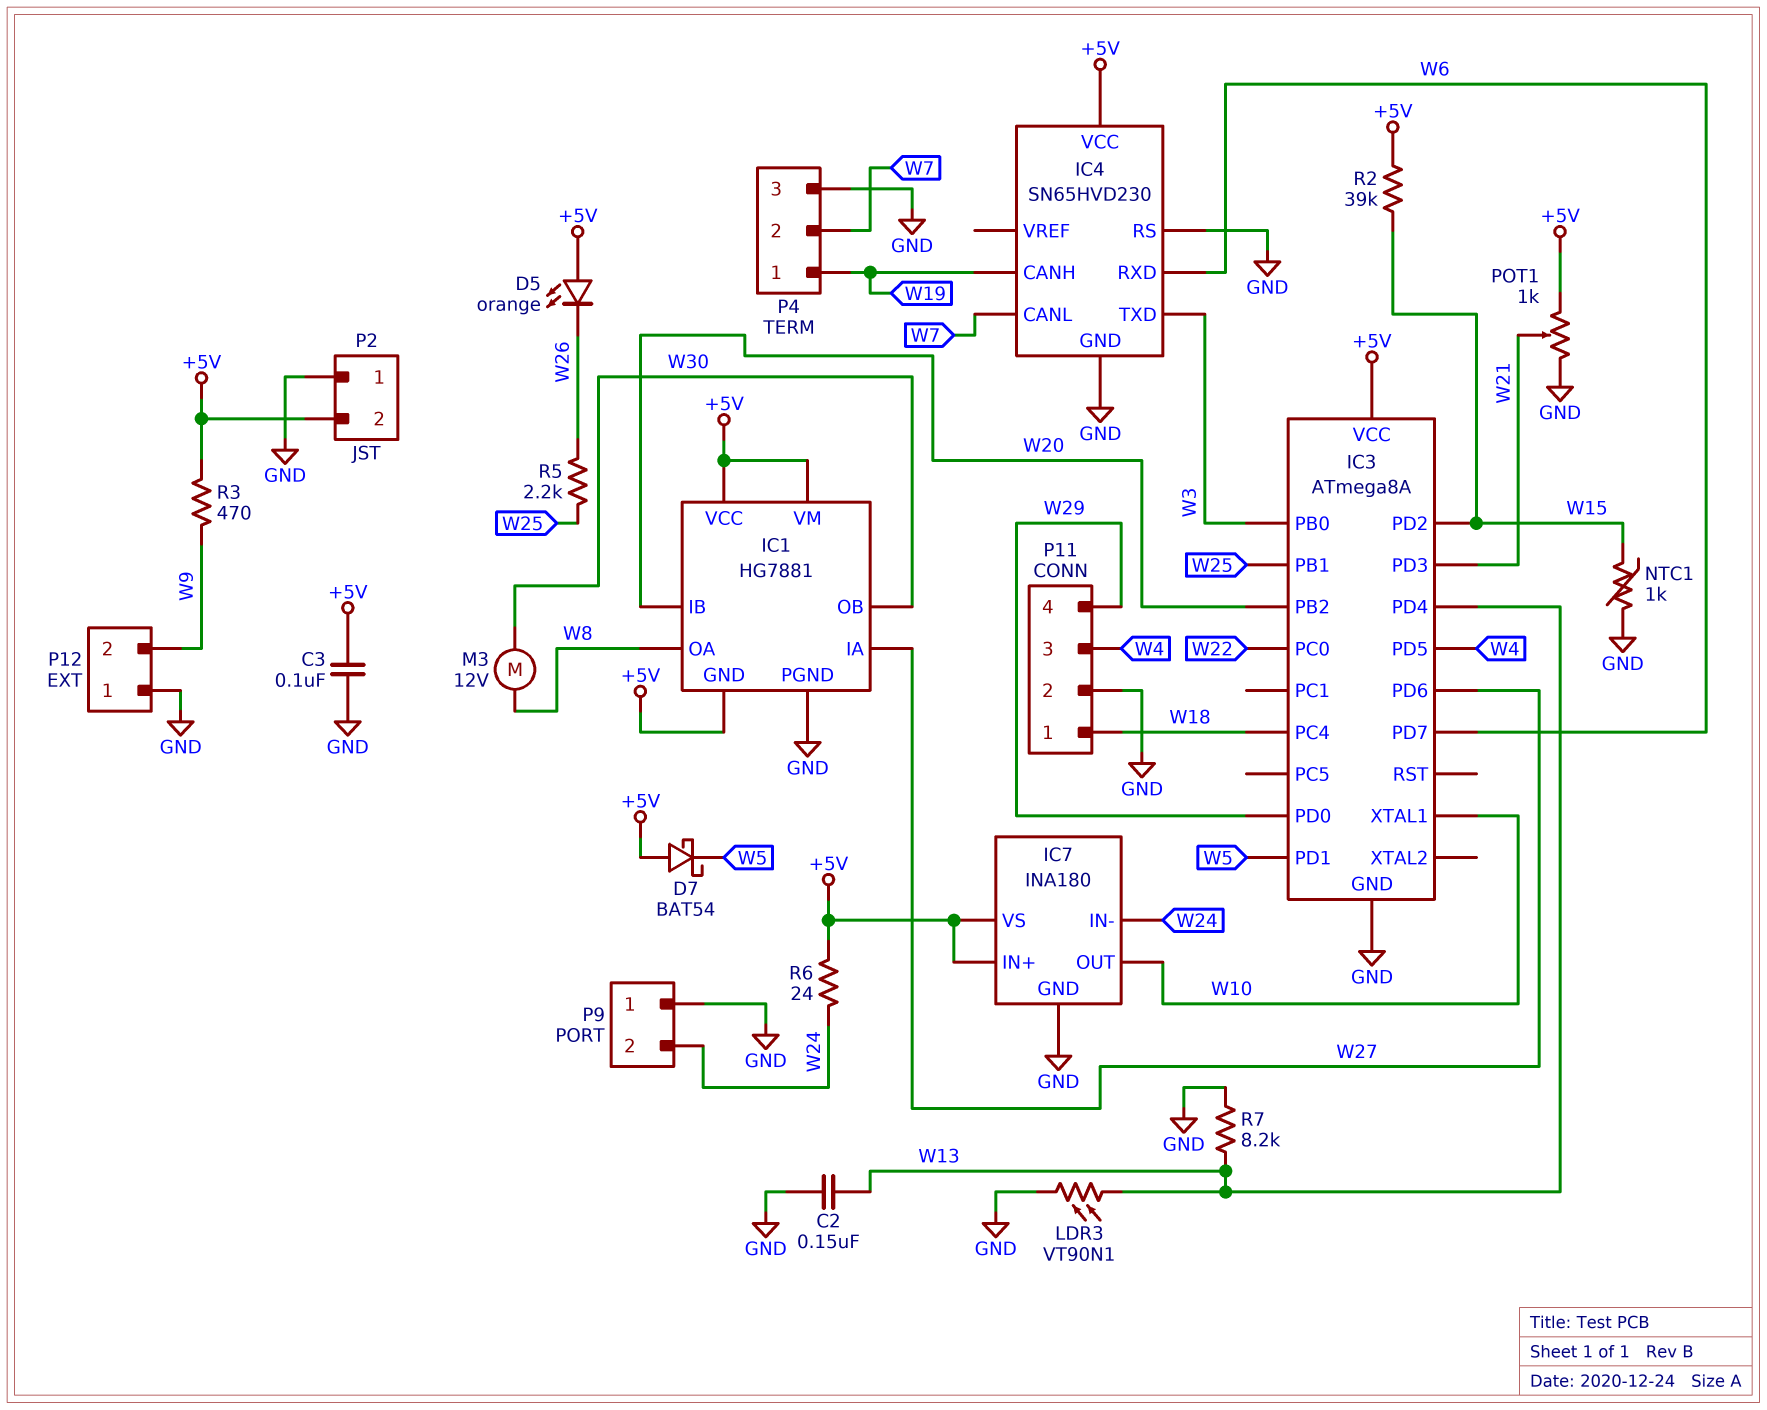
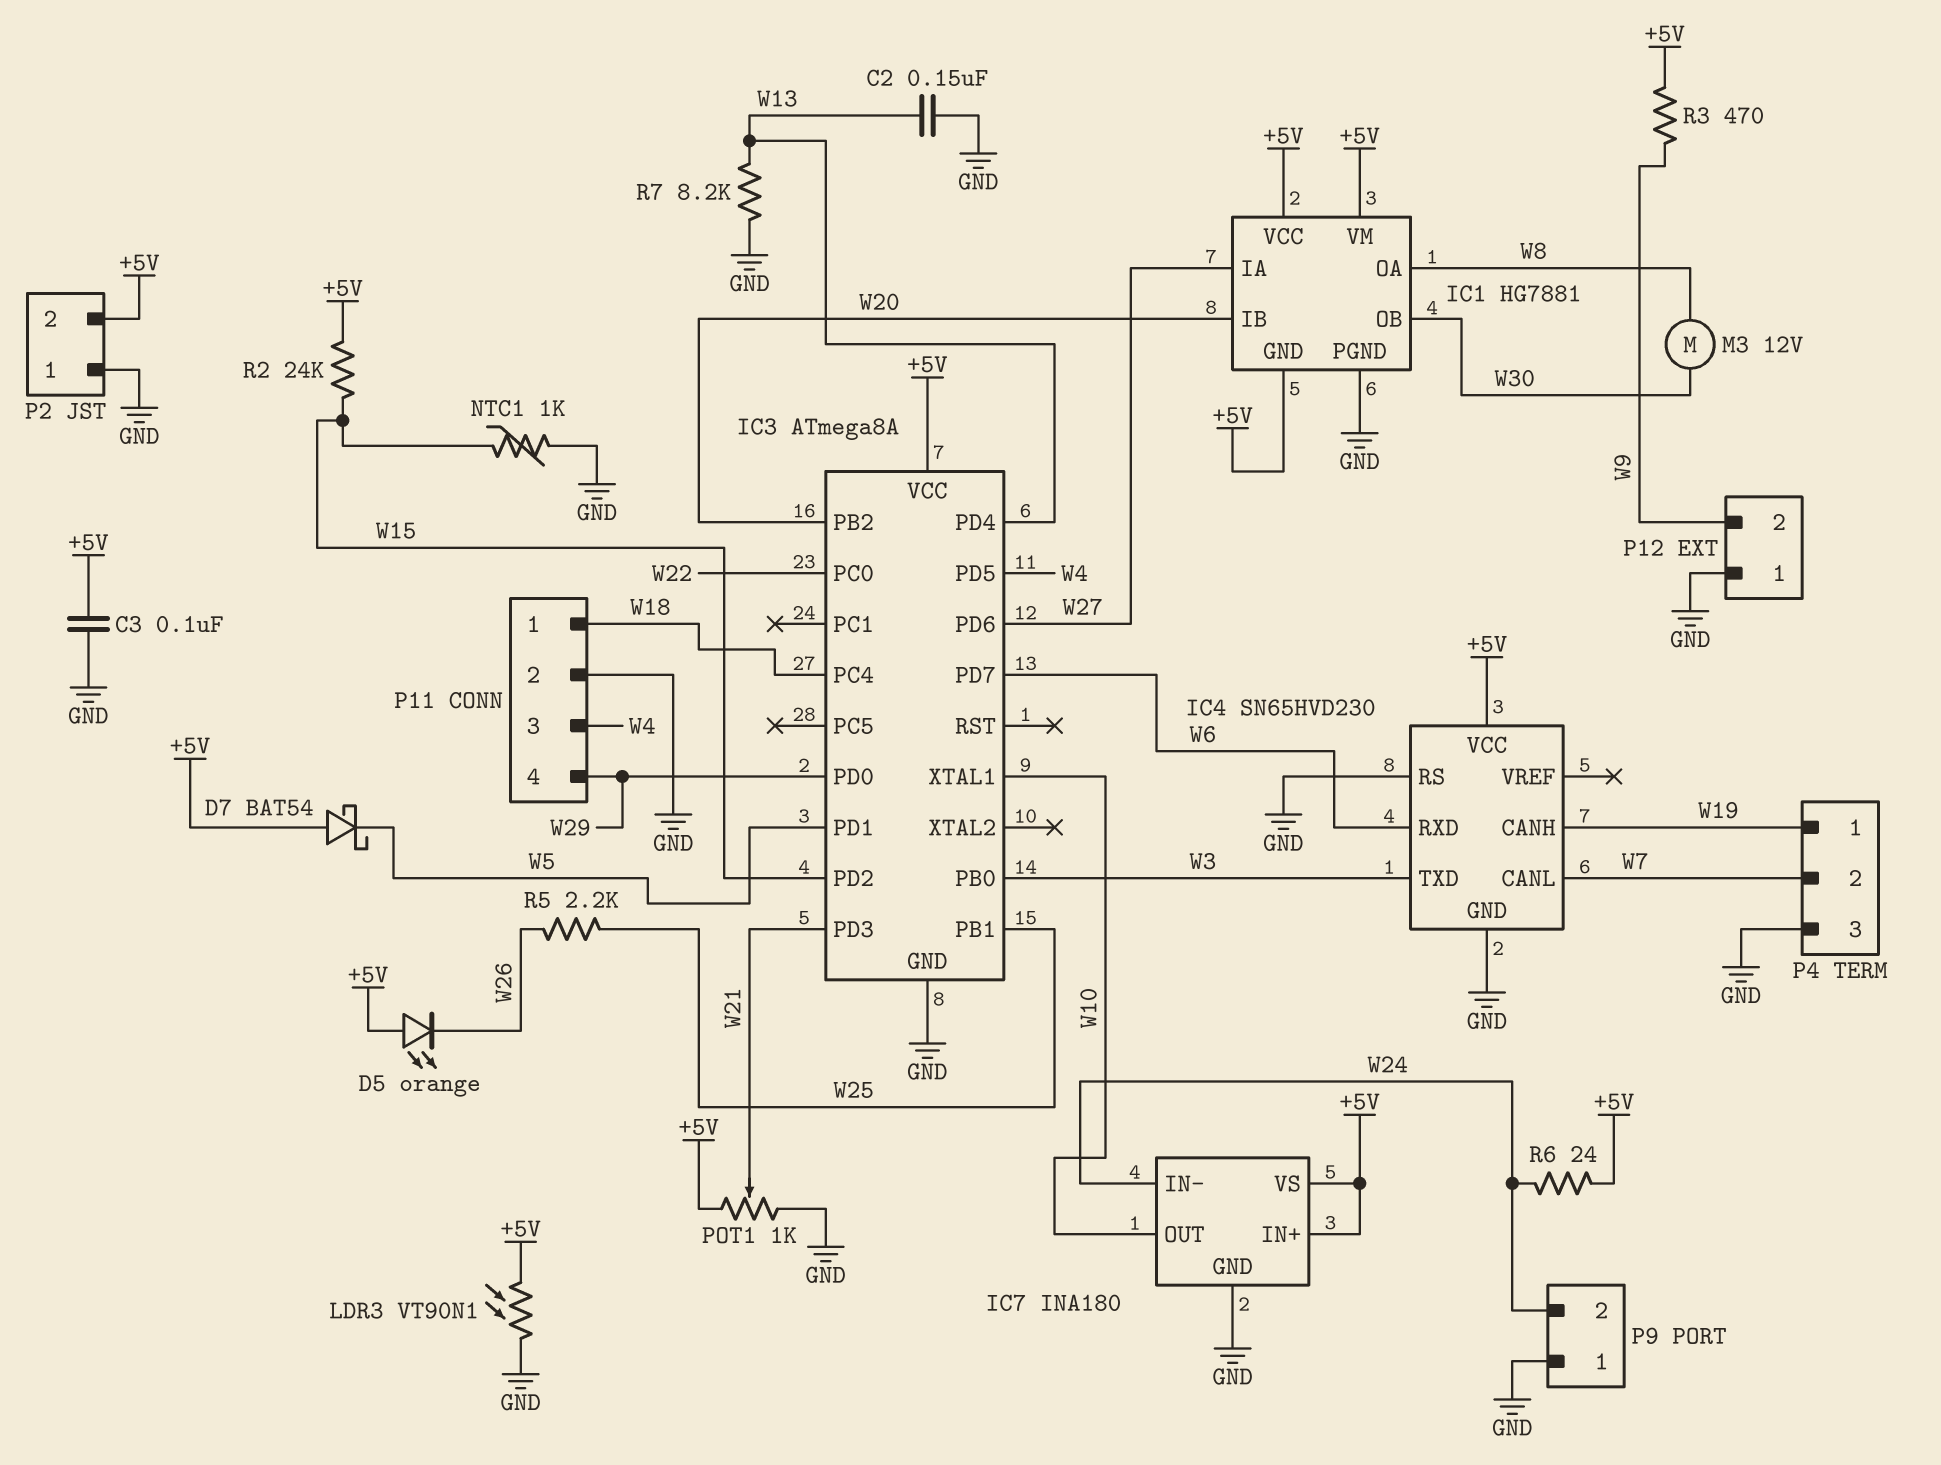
LDR3: VT90N1 (GND, W13) -> VT90N1 (+5V, GND)
R2: 39k (+5V, W15) -> 24k (+5V, W15)

